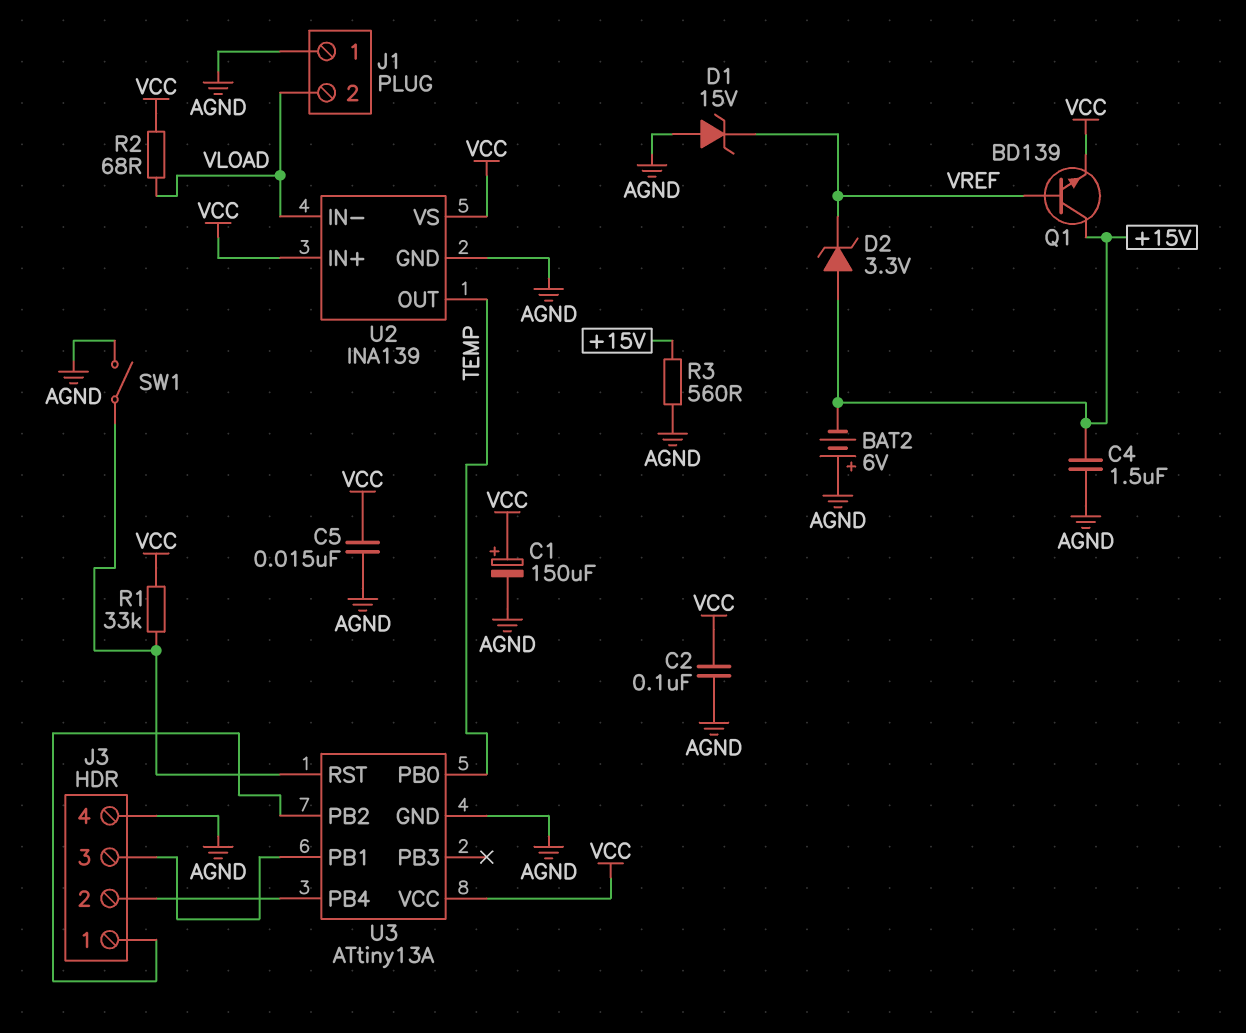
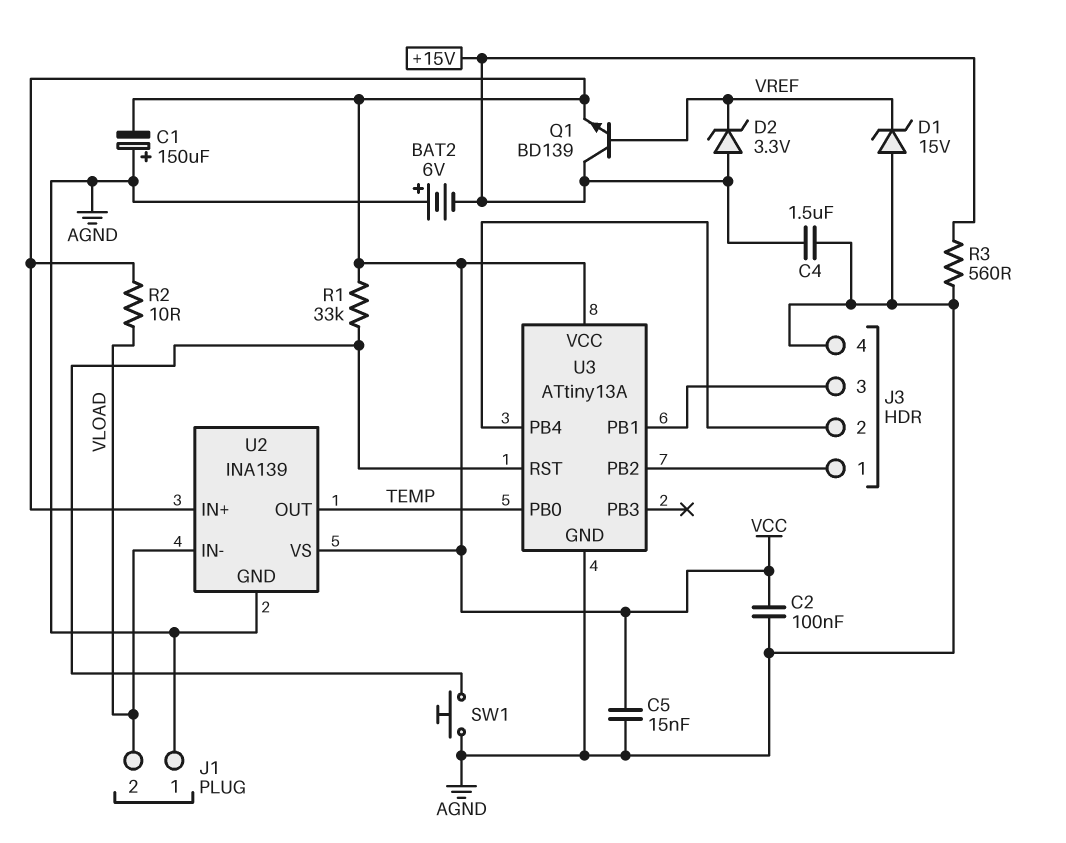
C1: 150uF (plus VCC, minus AGND) -> 150uF (plus AGND, minus VCC)
R2: 68 (VCC, VLOAD) -> 10 (VCC, VLOAD)
SW1: switch (AGND, U3/RST) -> button (AGND, U3/RST)

